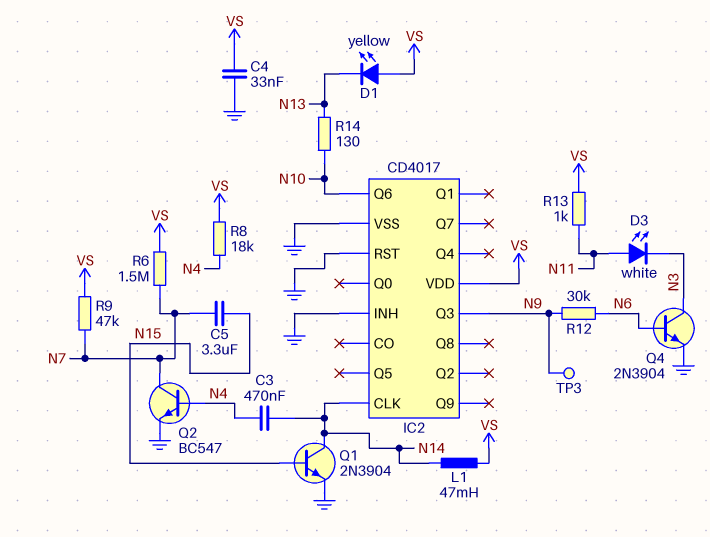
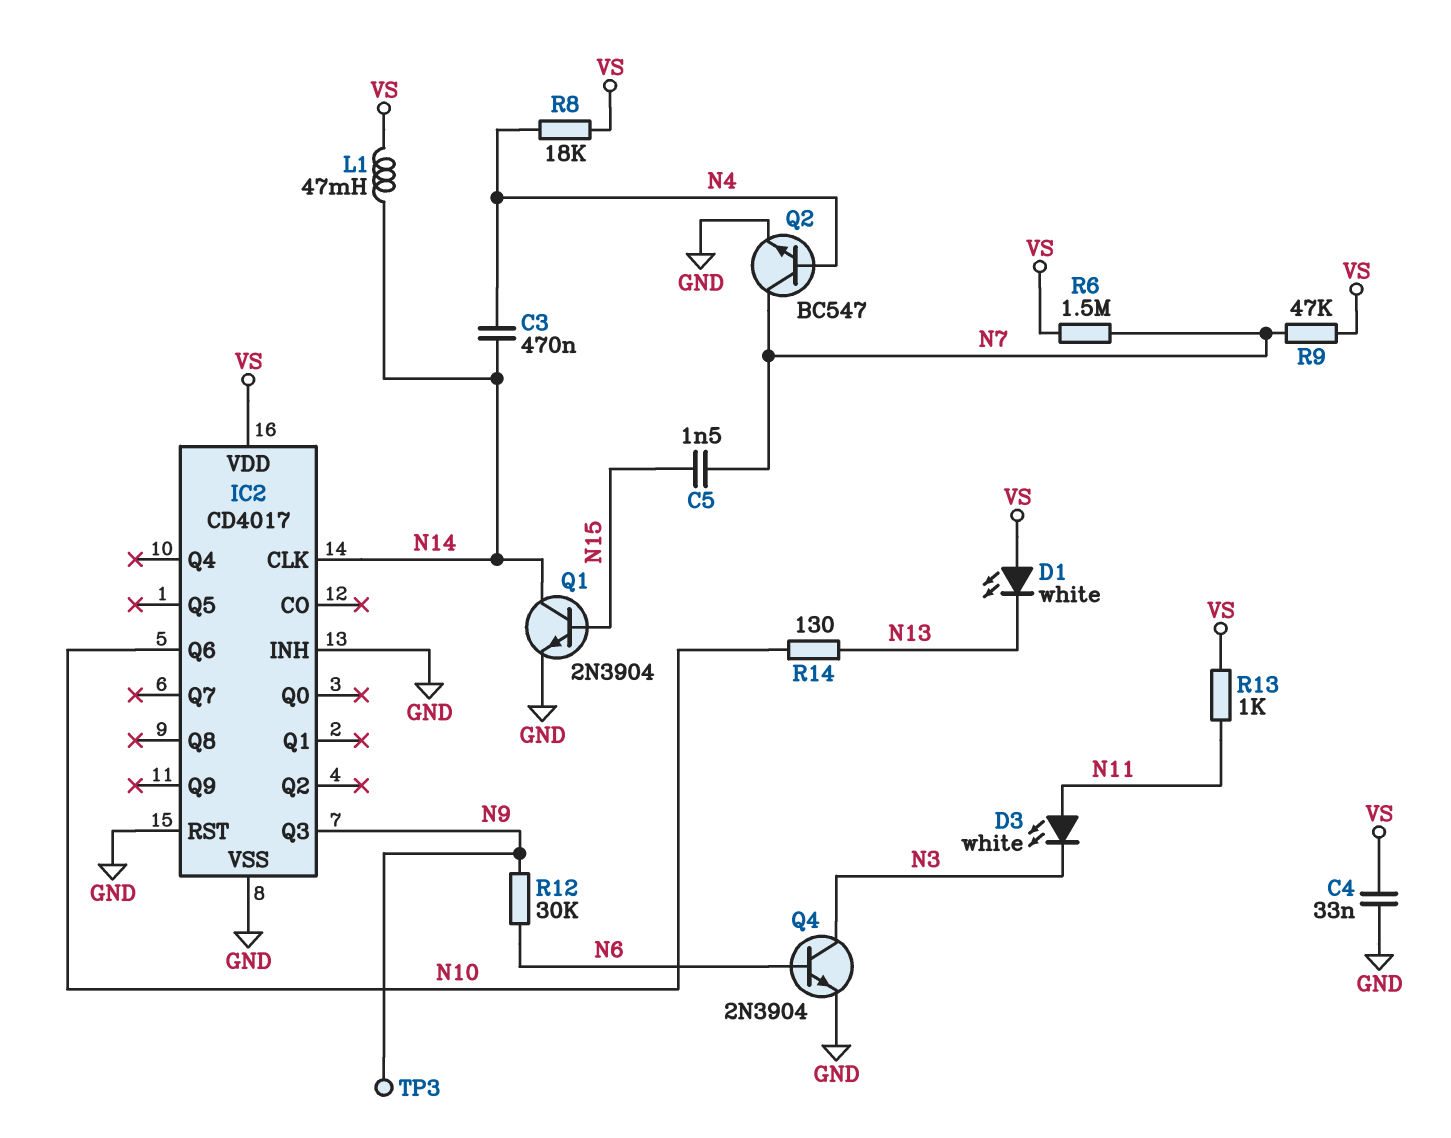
C5: 3.3uF (N7, N15) -> 1.5nF (N7, N15)
D1: LED yellow (A VS, K N13) -> LED white (A VS, K N13)

